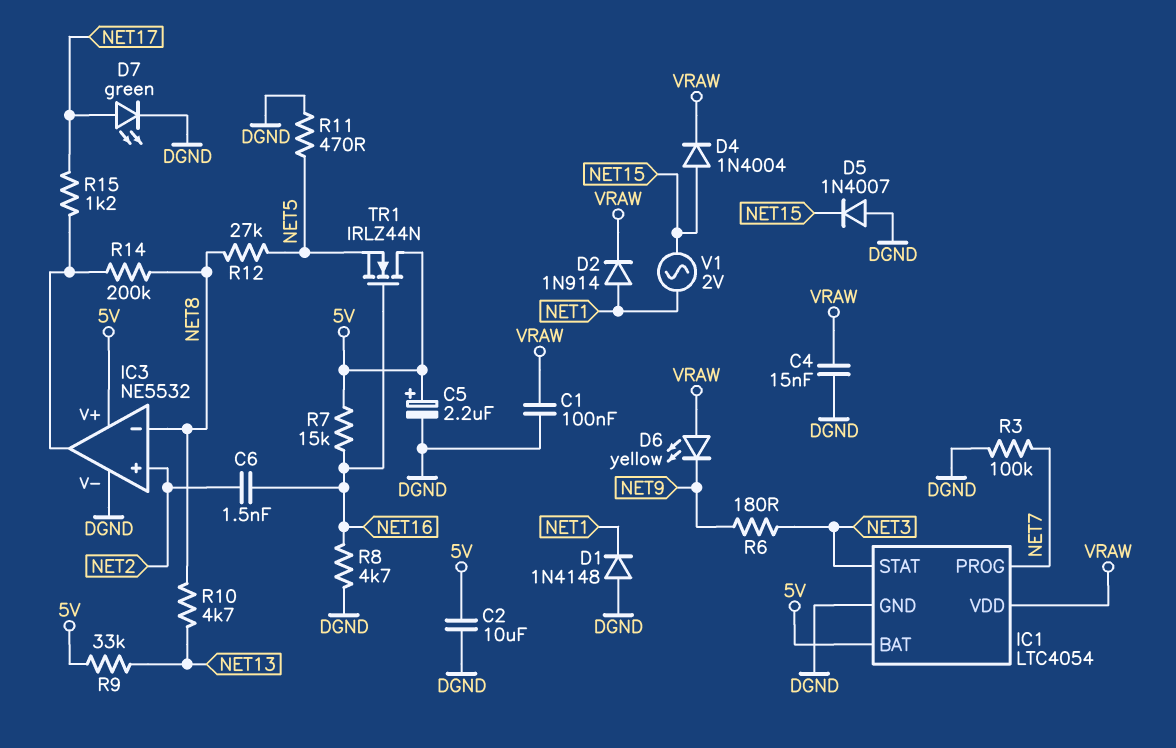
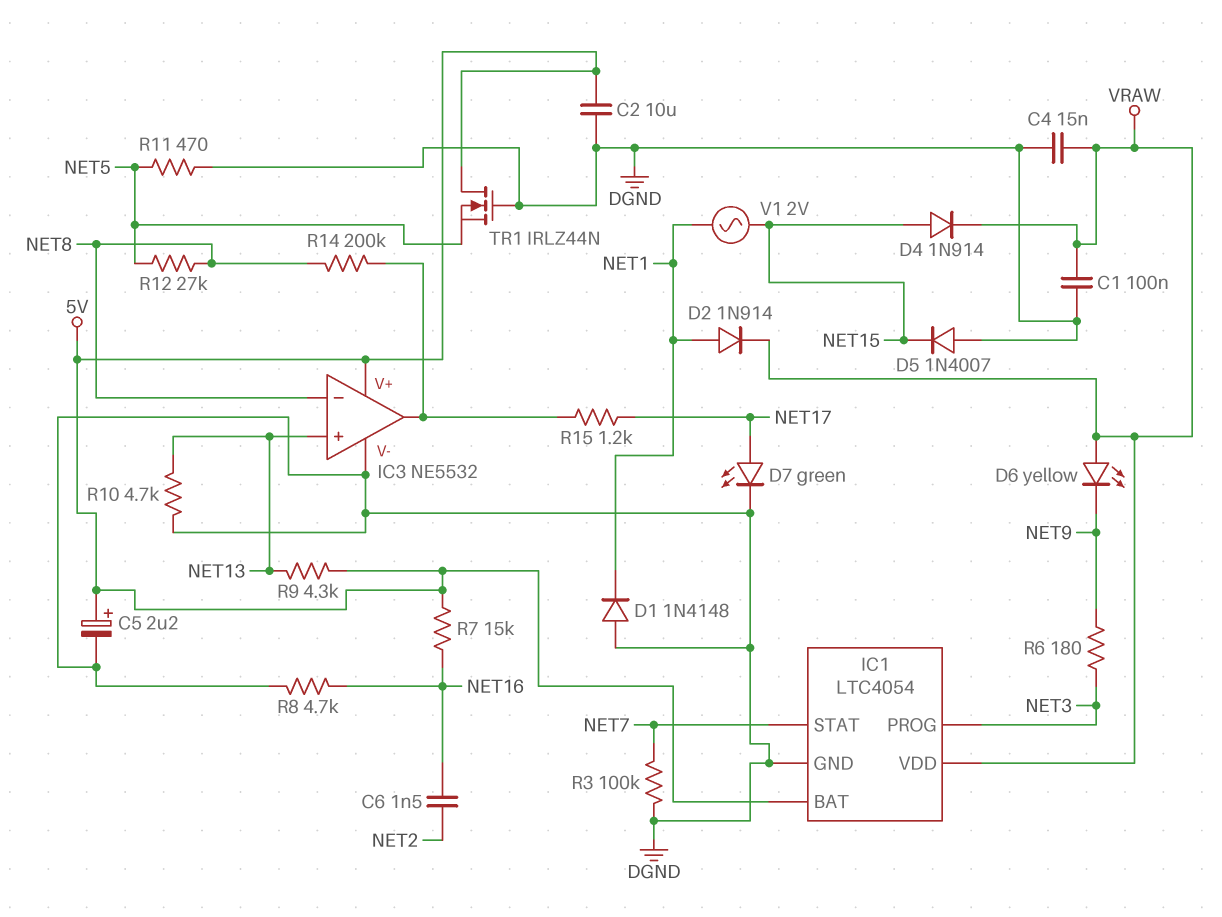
D4: diode 1N4004 (A NET15, K VRAW) -> diode 1N914 (A NET15, K VRAW)
IC1 pin PROG: NET7 -> NET3
IC1 pin STAT: NET3 -> NET7
IC3 pin in+: NET2 -> NET13
R9: 33k (5V, NET13) -> 4.3k (5V, NET13)
R10: 4.7k (NET8, NET13) -> 4.7k (DGND, NET13)
TR1: NMOS IRLZ44N (G NET16, D 5V, S NET5) -> NMOS IRLZ44N (G DGND, D 5V, S NET5)

